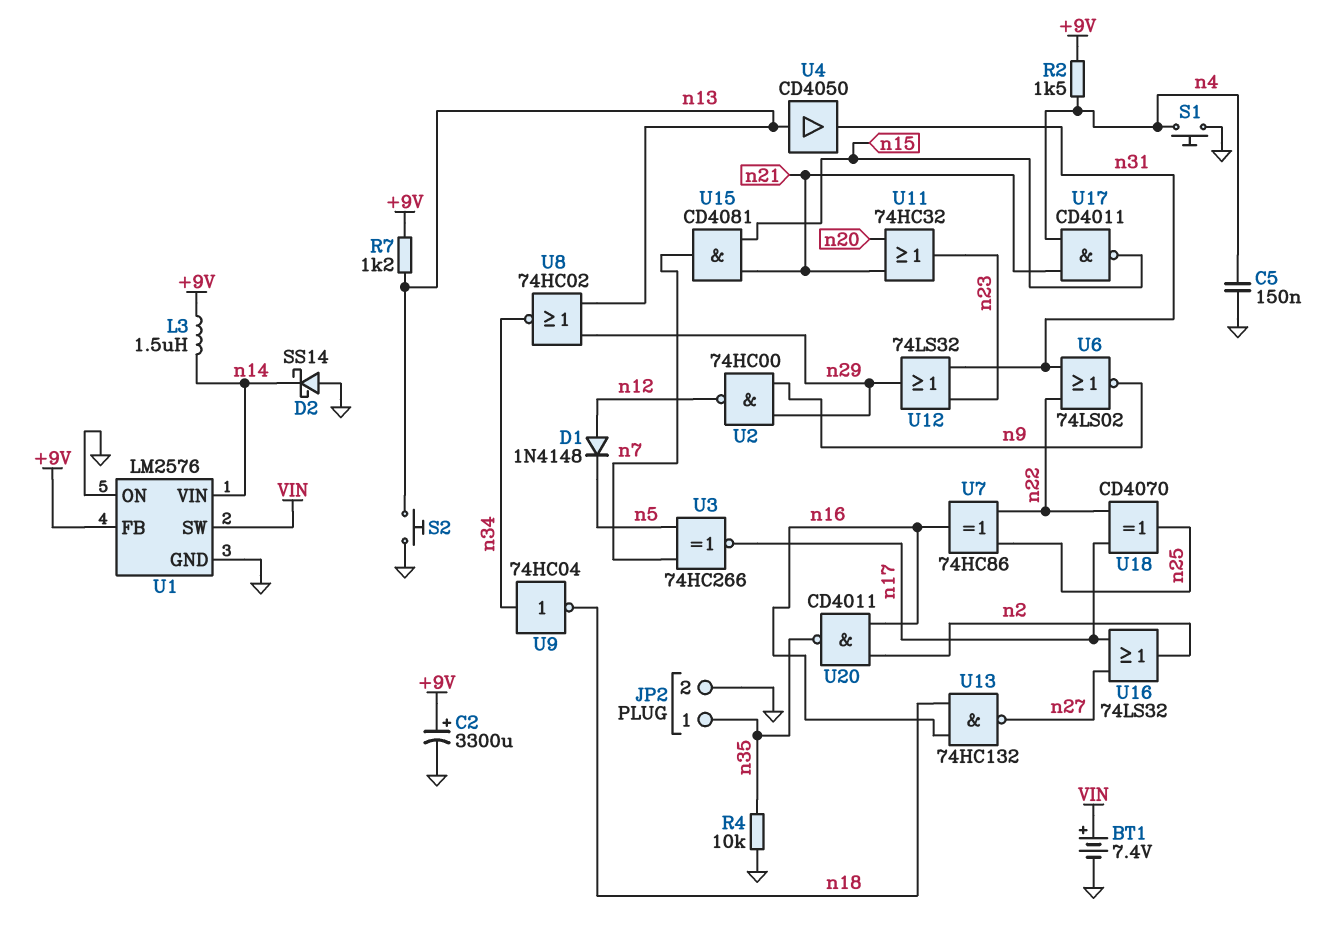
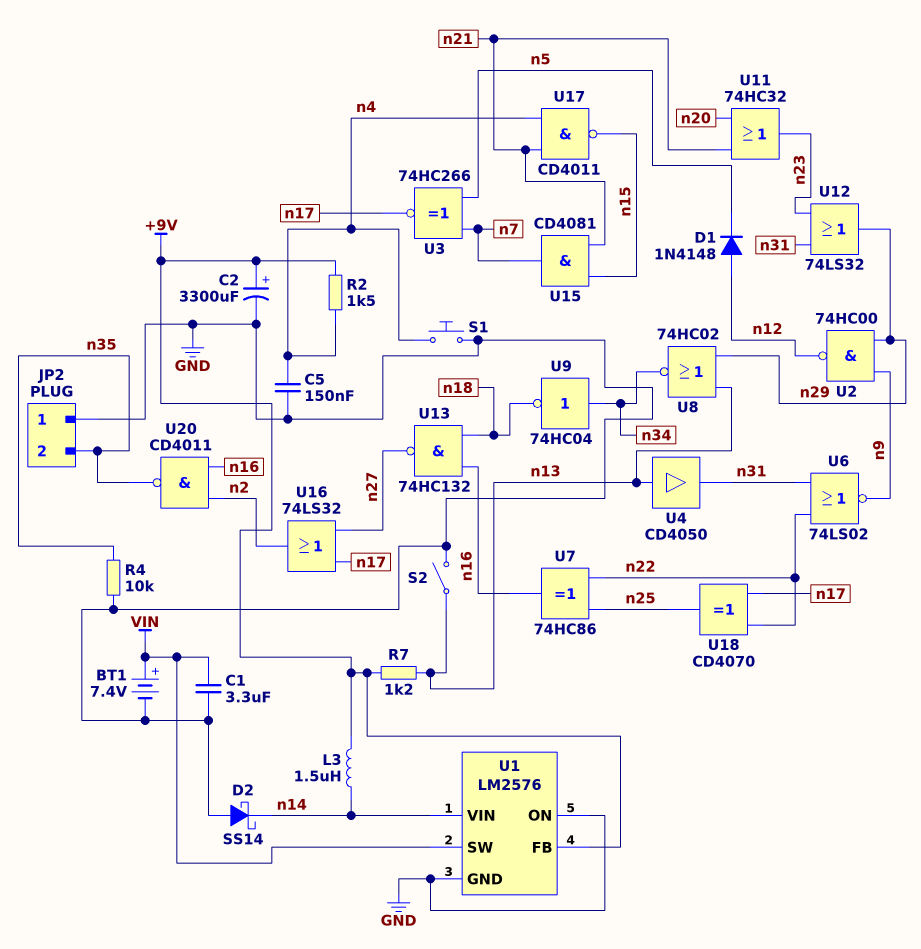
C1: none -> 3.3uF (GND, VIN)
JP2 pin 1: n35 -> GND
JP2 pin 2: GND -> n35
S2: button (GND, n13) -> switch (GND, n13)

